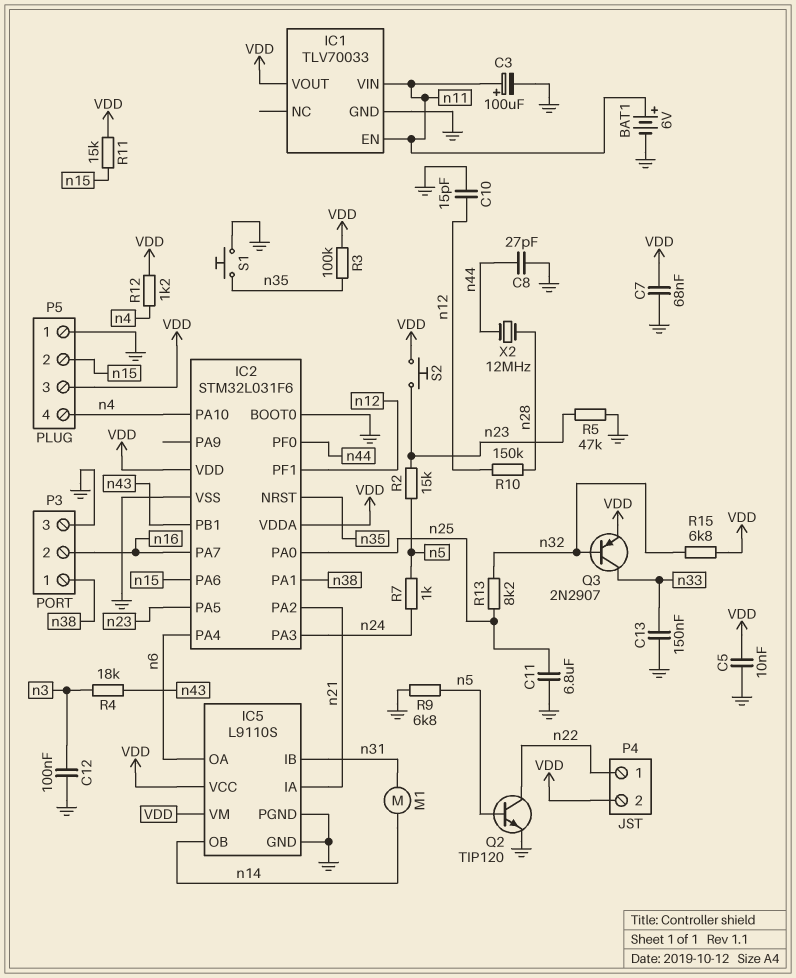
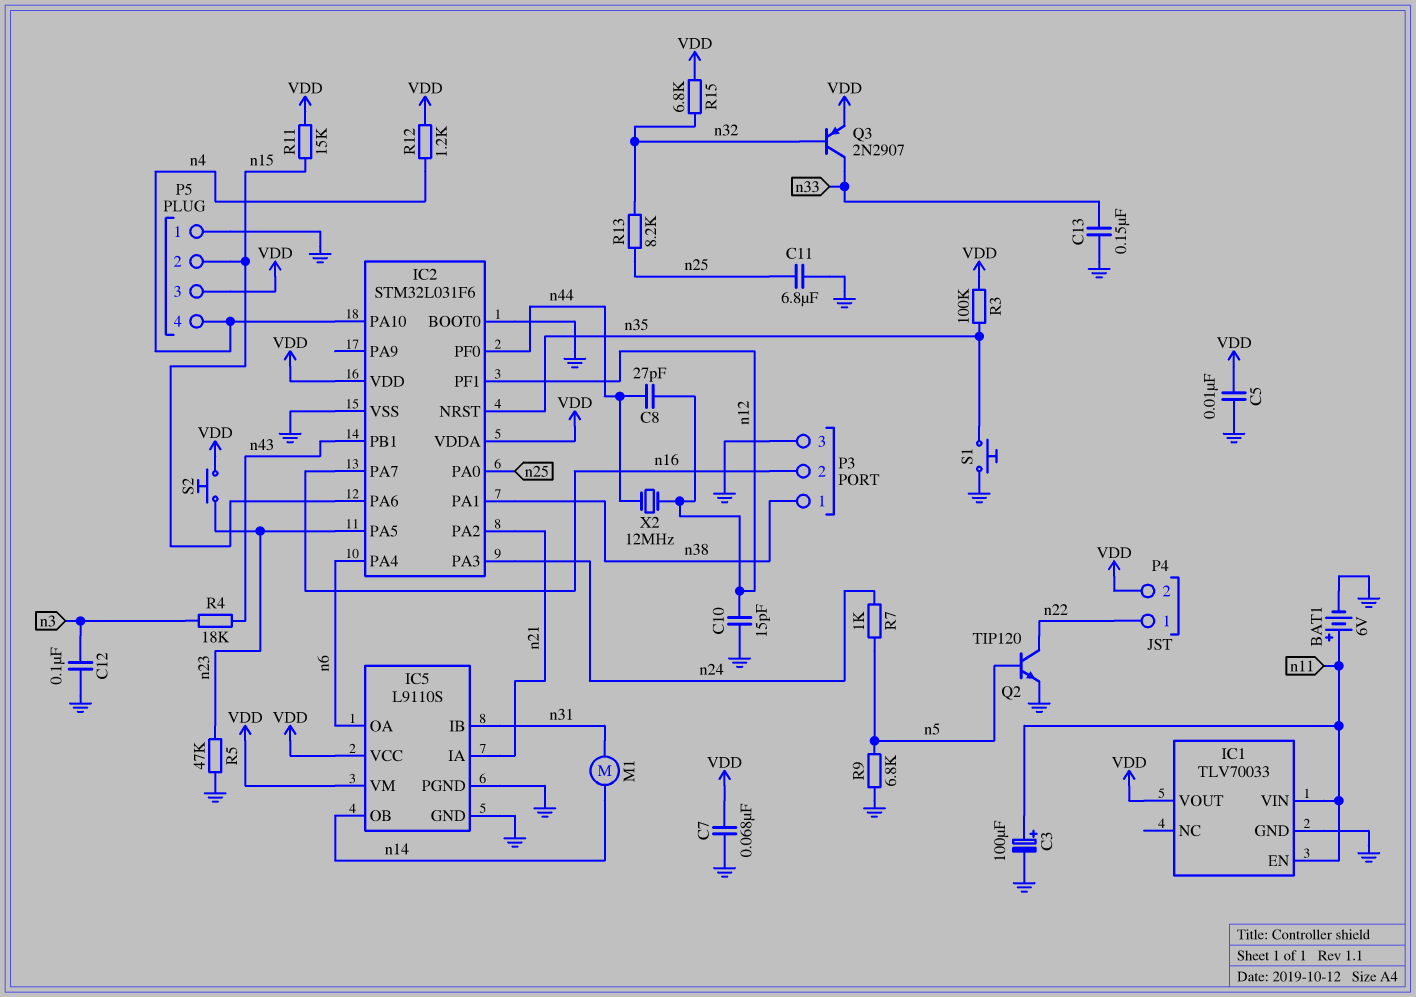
C8: 27pF (GND, n44) -> 27pF (n12, n44)
R2: 15k (n5, n23) -> none
R10: 150k (n12, n28) -> none
X2: 12MHz (n28, n44) -> 12MHz (n12, n44)

